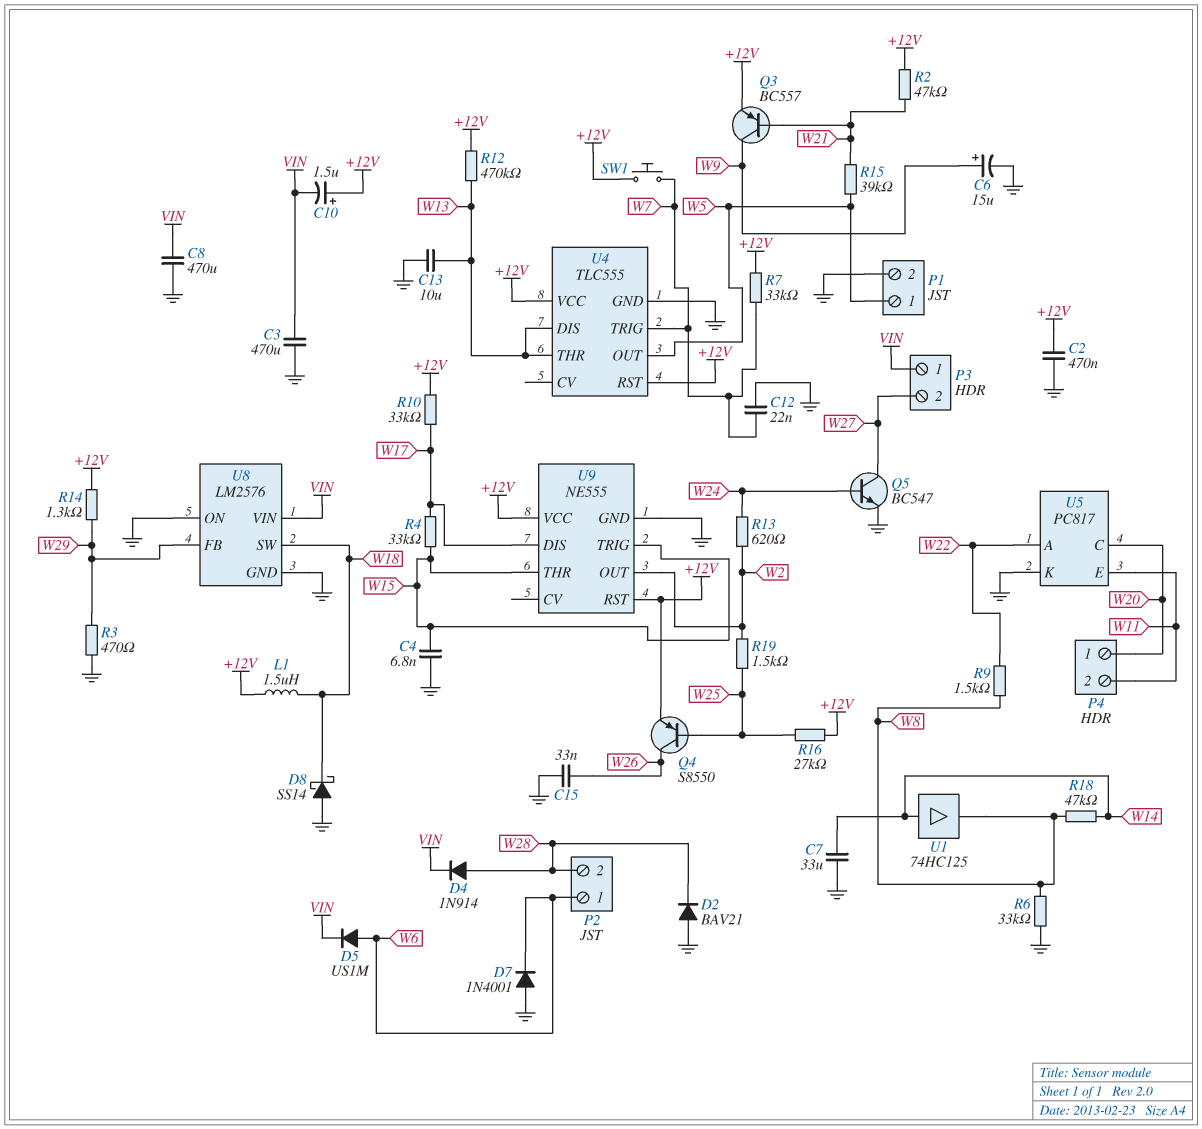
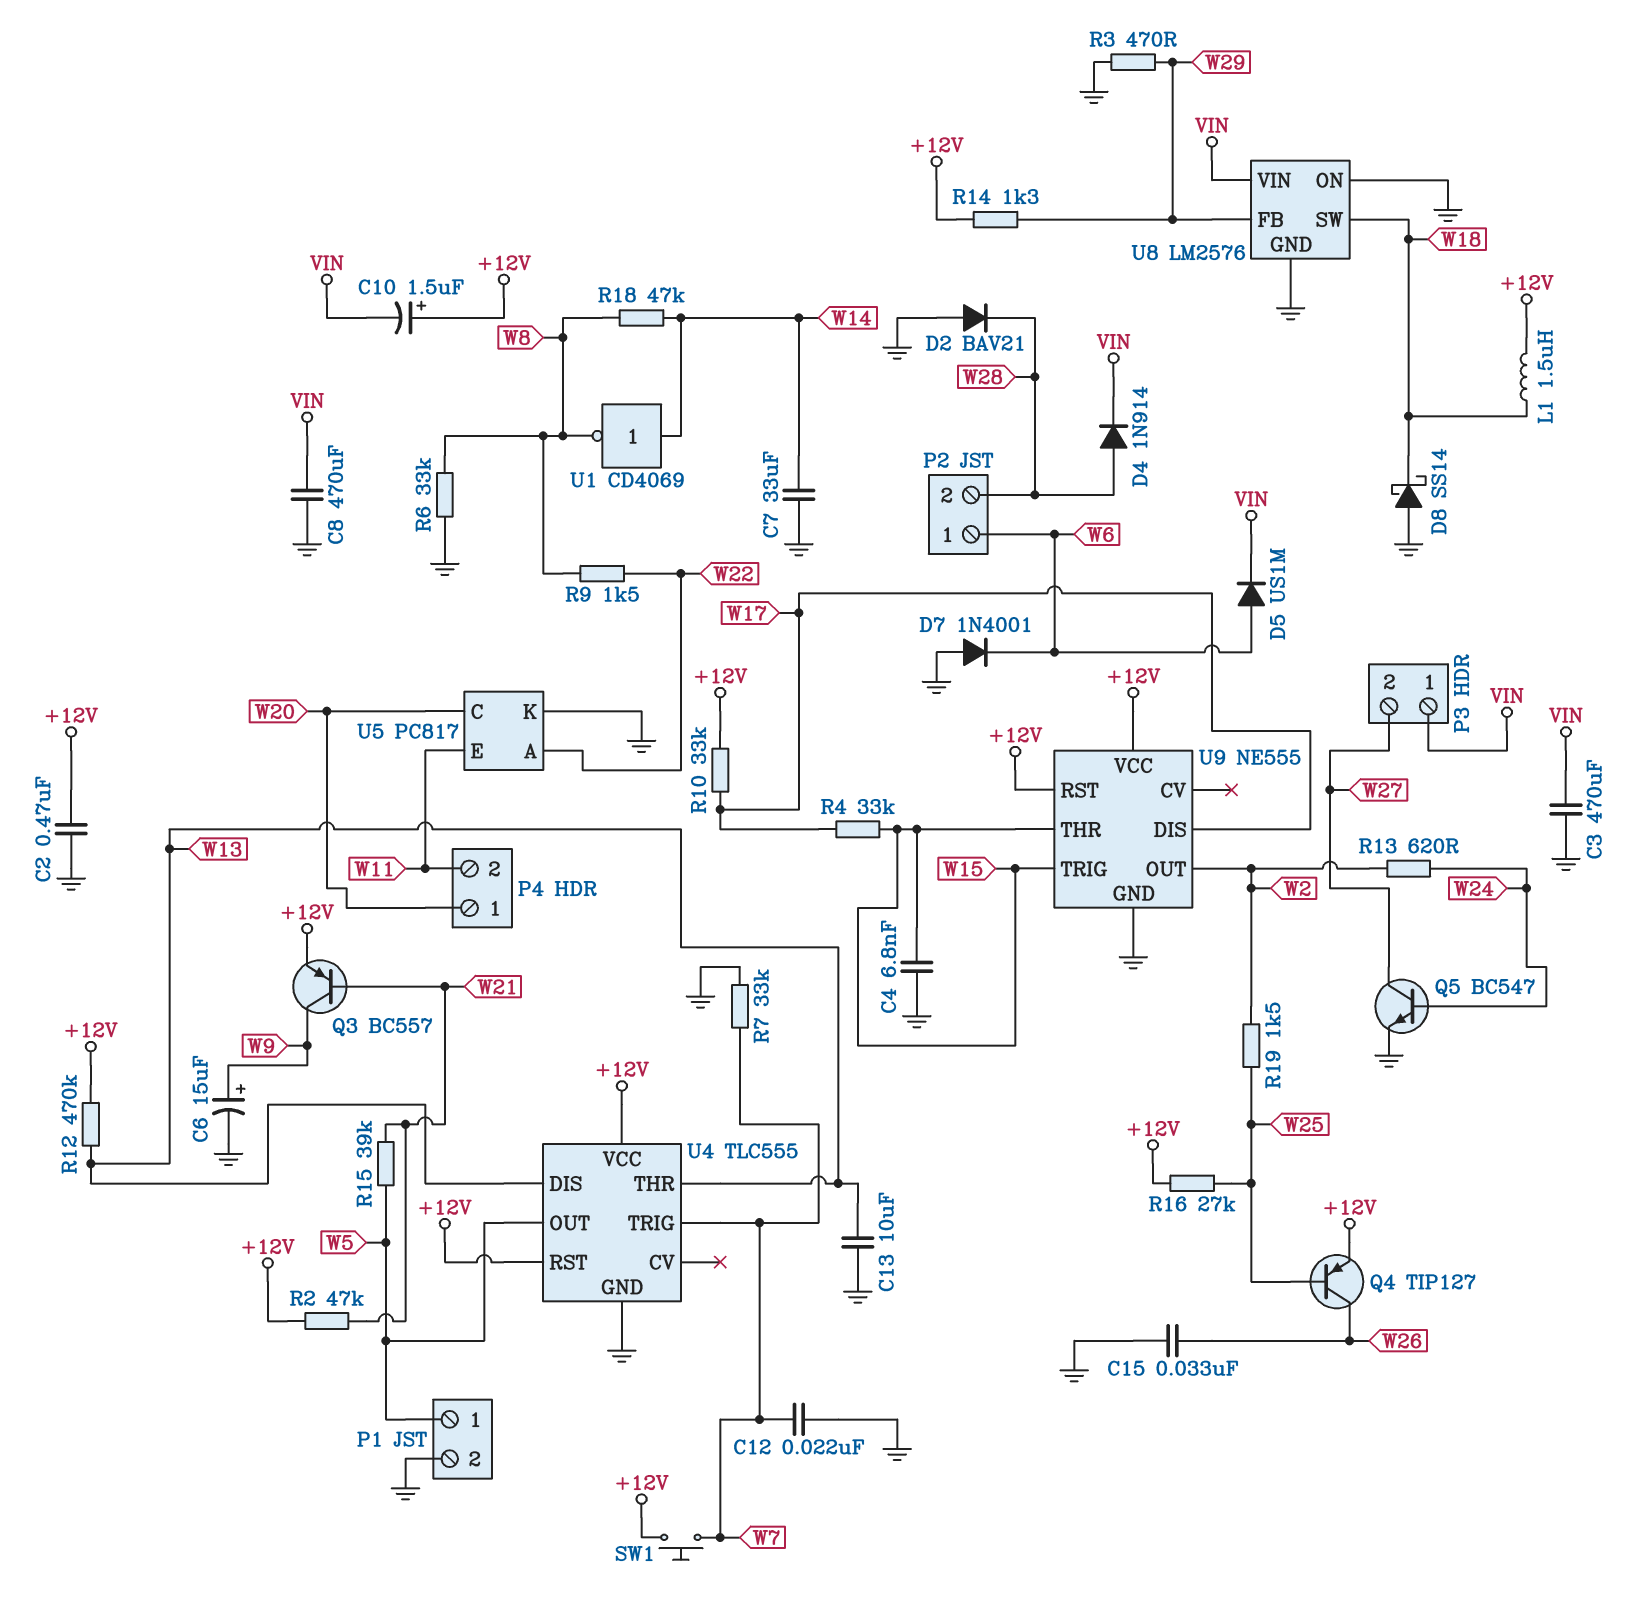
Q4: PNP S8550 (B W25, C W26, E +12V) -> PNP TIP127 (B W25, C W26, E +12V)
R7: 33k (+12V, W7) -> 33k (GND, W7)
U1: buffer 74HC125 (in W14, out W8) -> NOT CD4069 (in W14, out W8)

